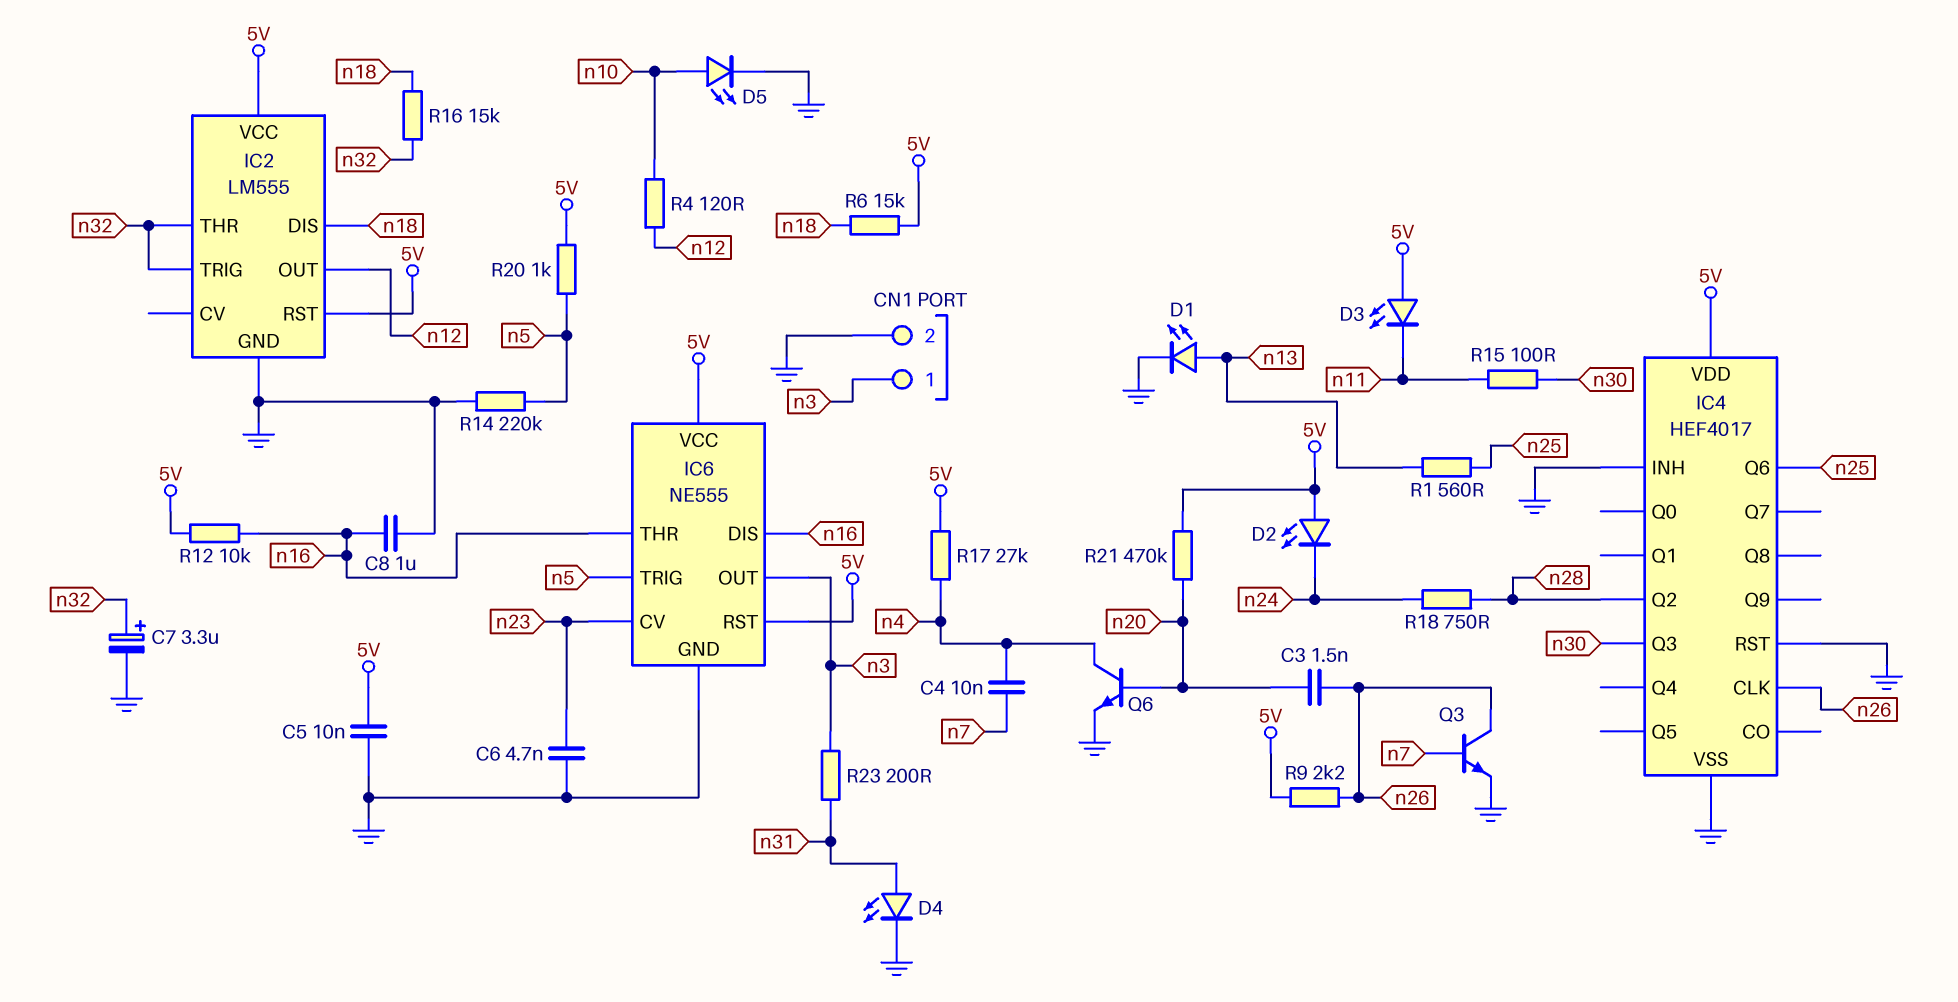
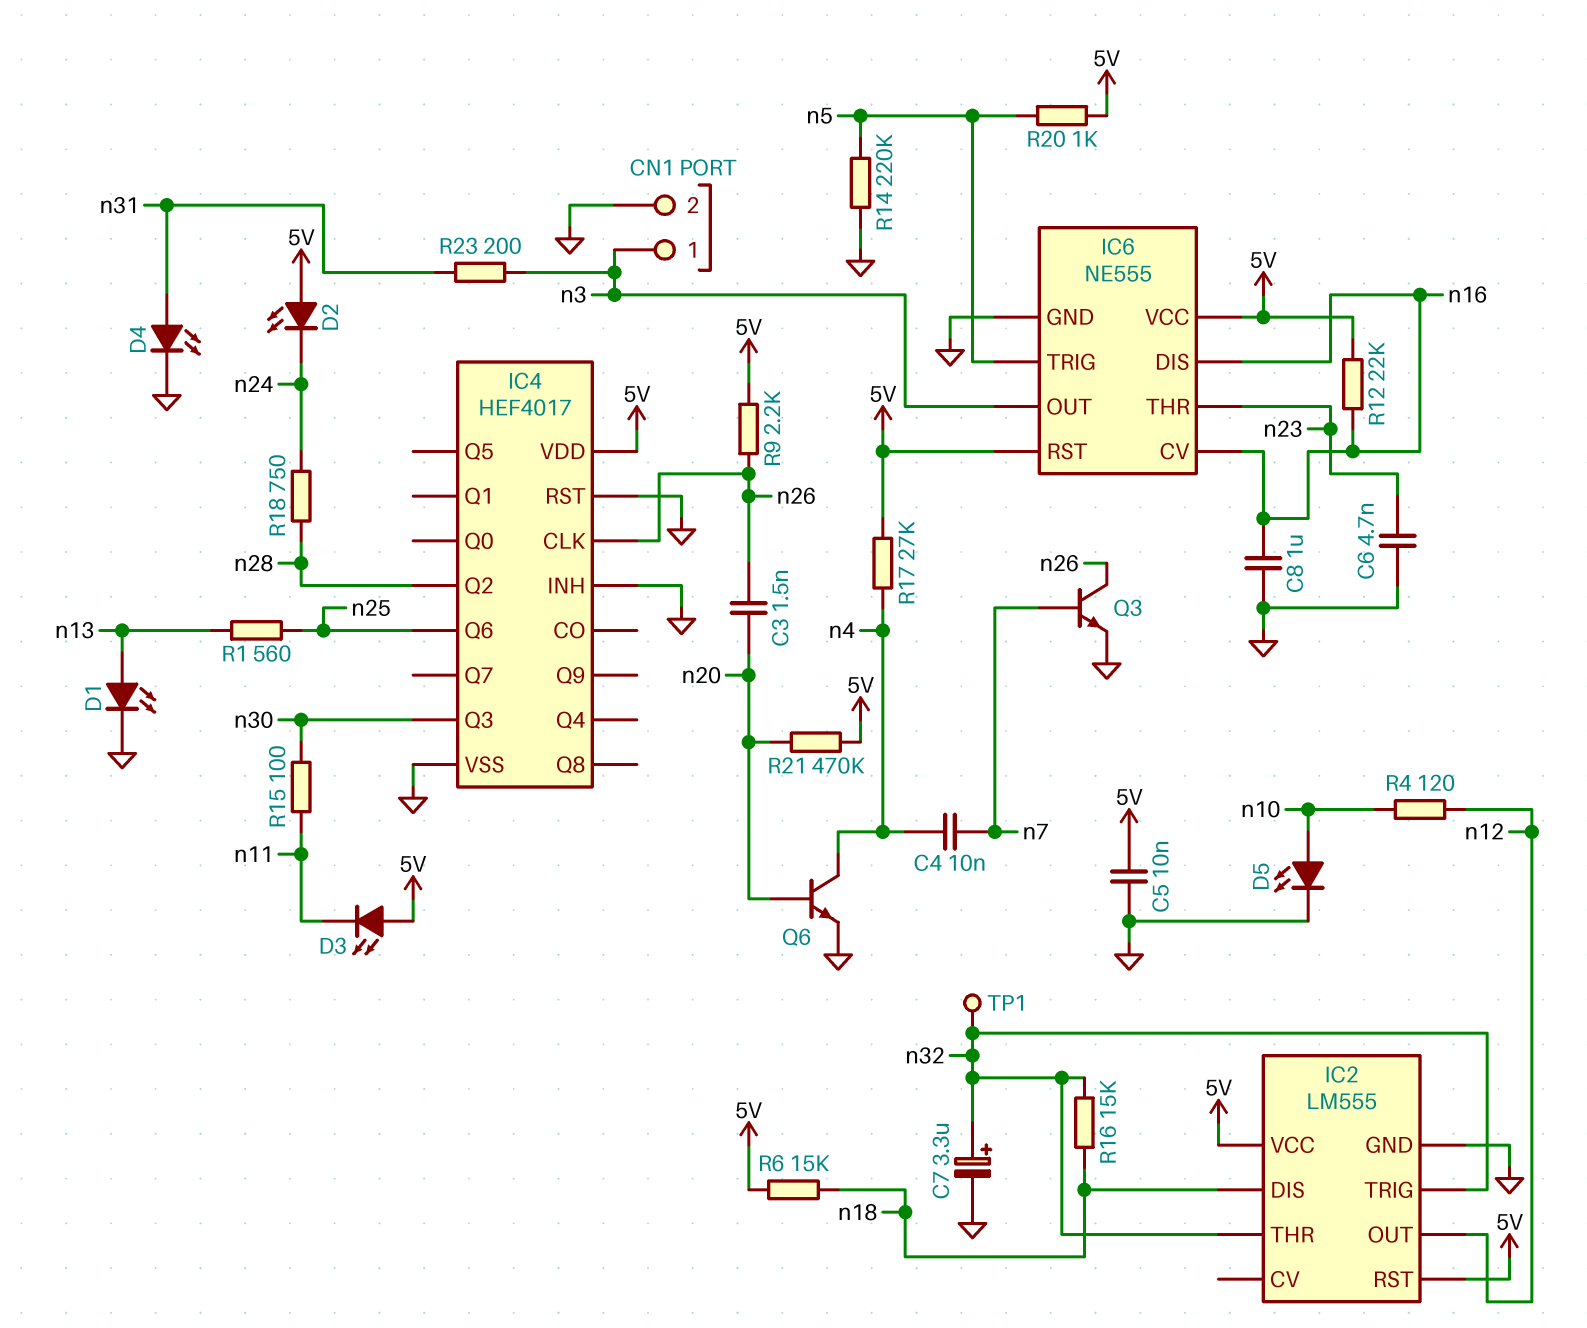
IC6 pin CV: n23 -> n16
IC6 pin THR: n16 -> n23
R12: 10k (5V, n16) -> 22k (5V, n16)
TP1: none -> test point (n32)

